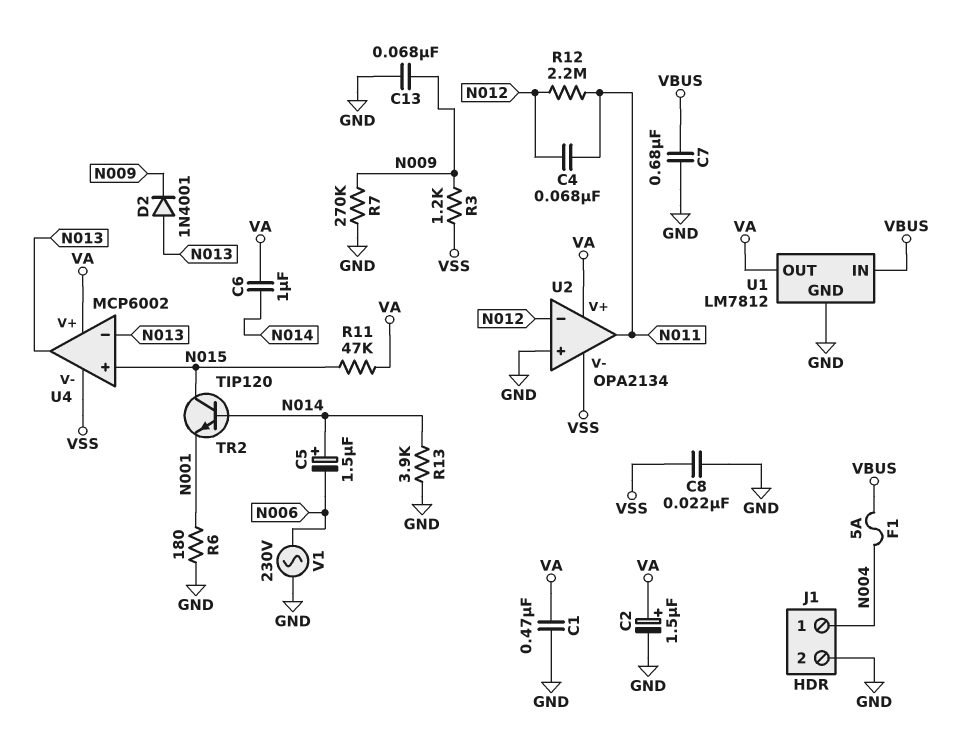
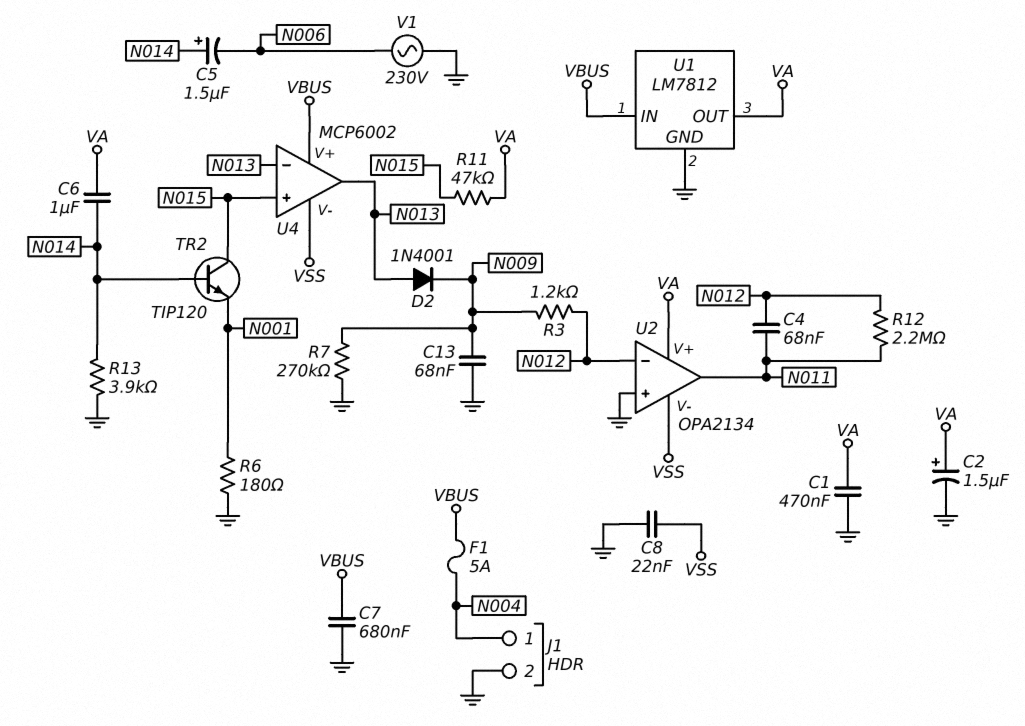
R3: 1.2k (N009, VSS) -> 1.2k (N009, N012)
U4 pin V+: VA -> VBUS

